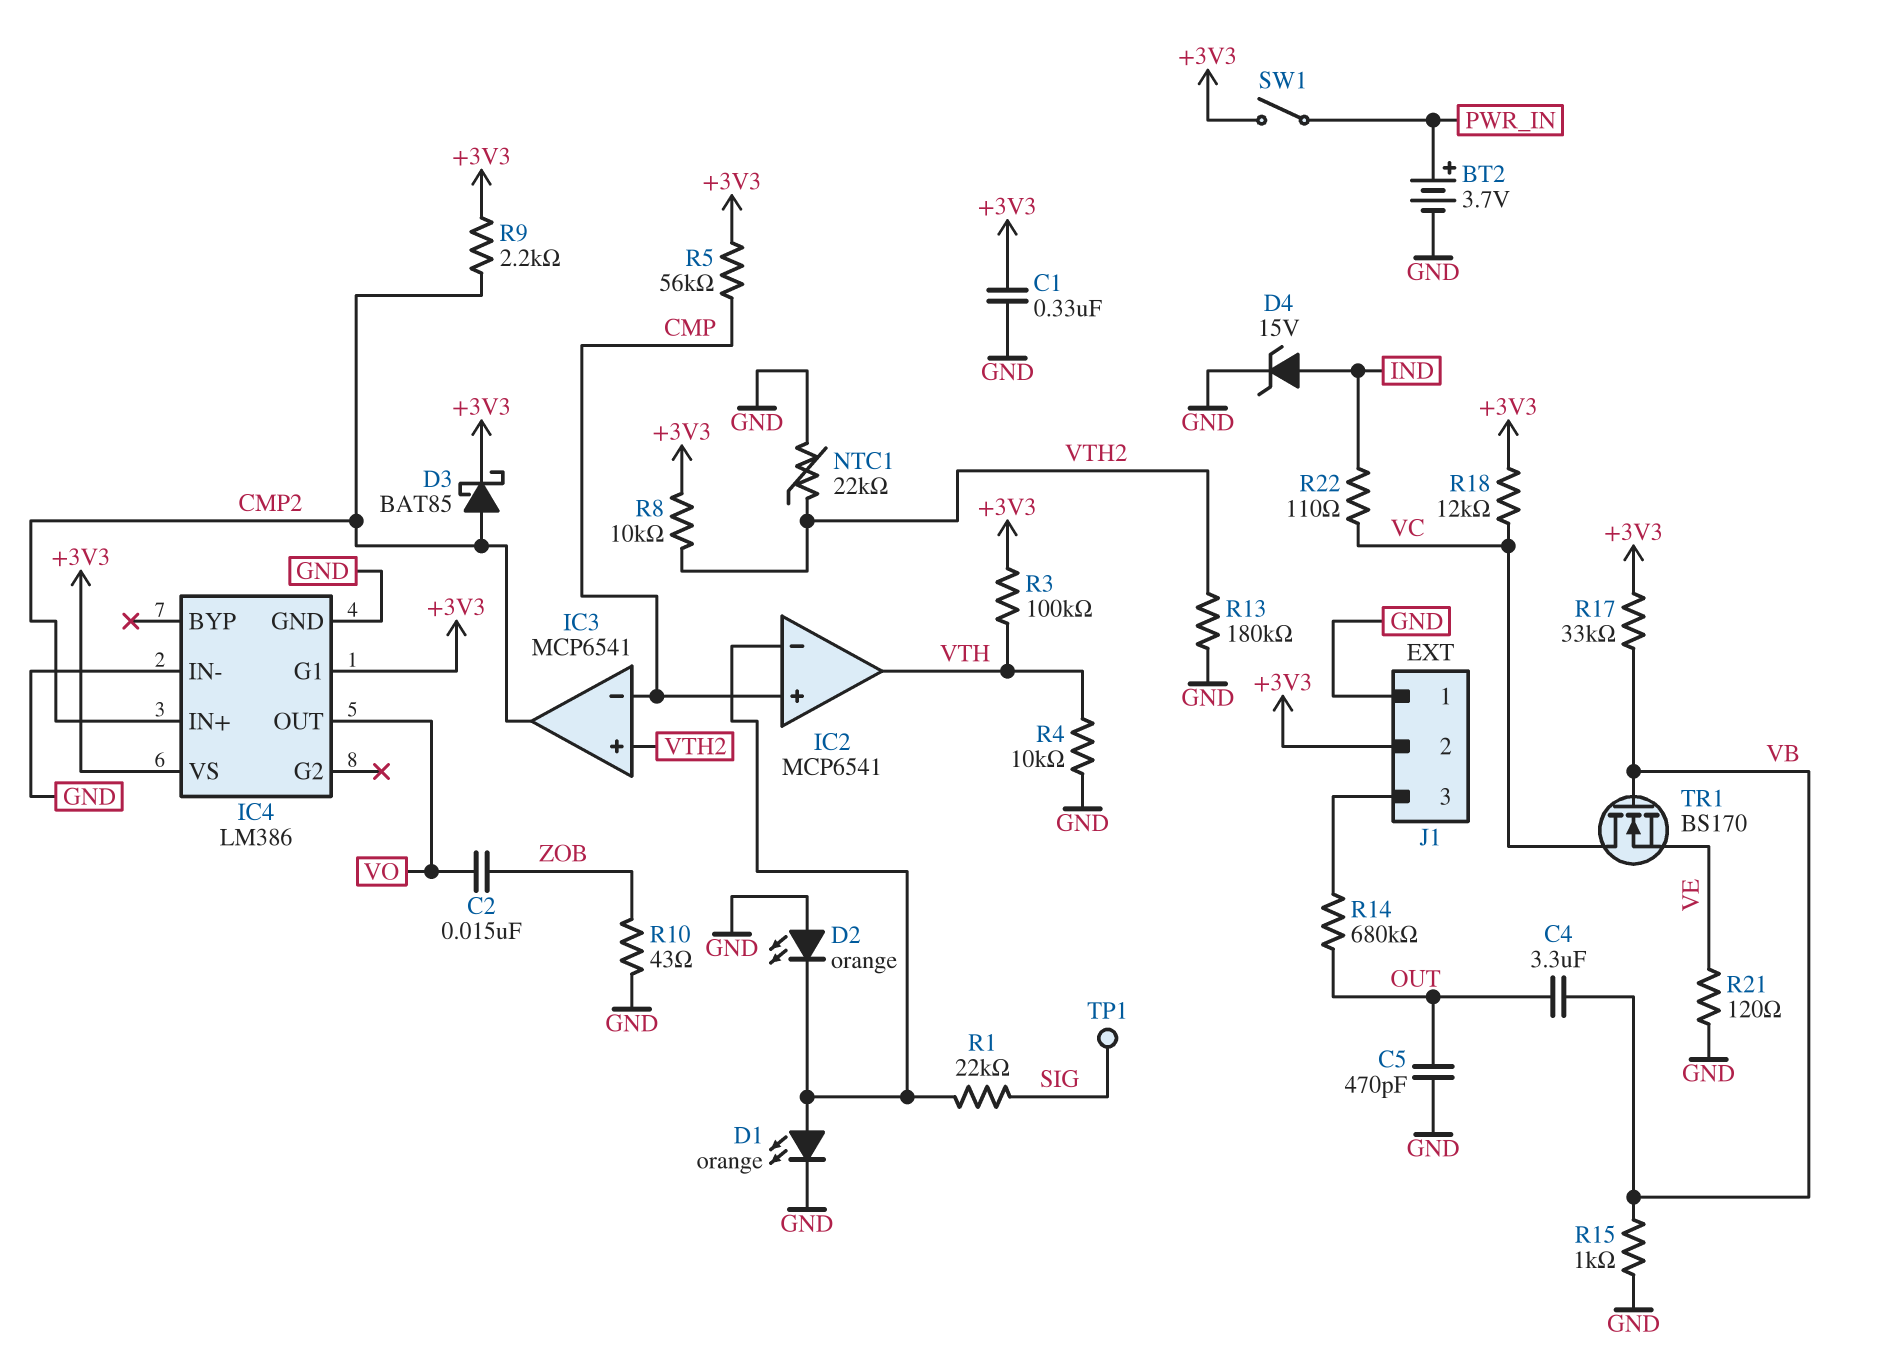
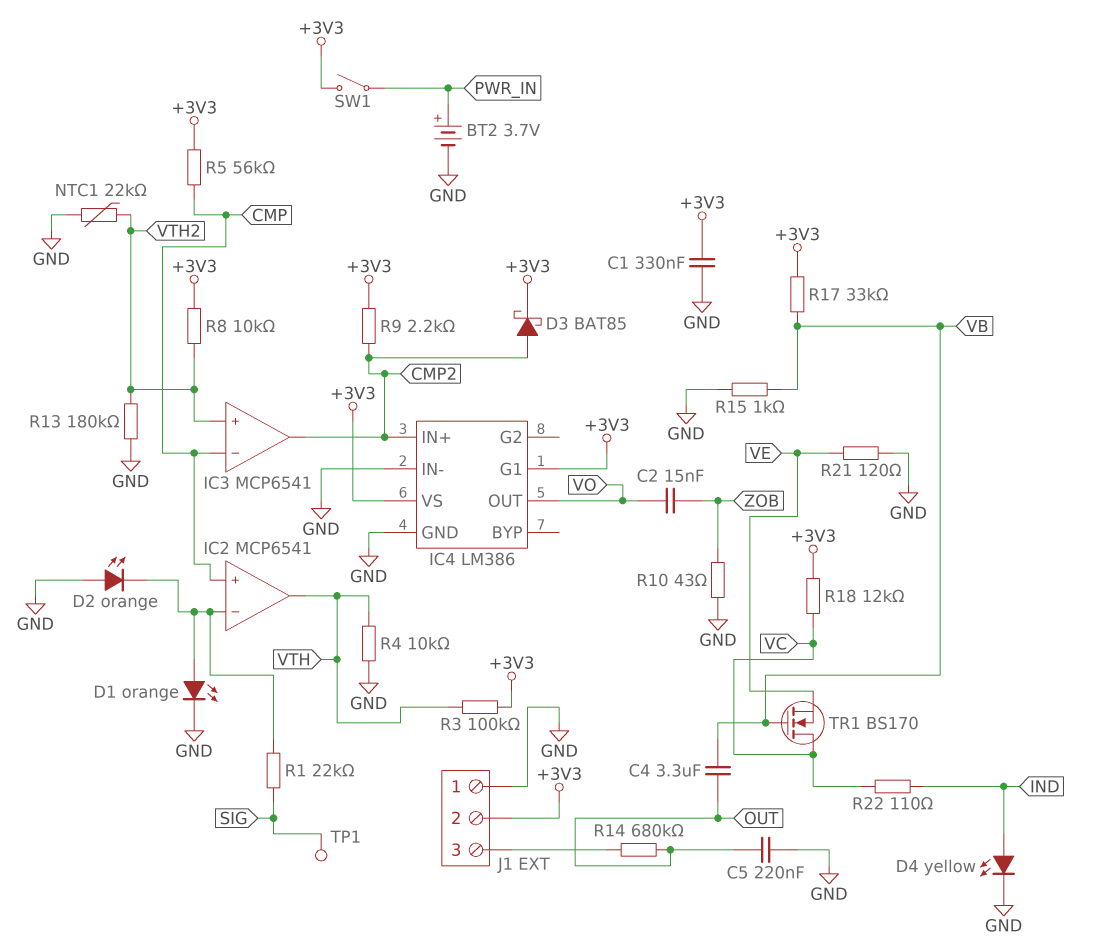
C5: 470pF (GND, OUT) -> 220nF (GND, OUT)
D4: zener 15V (A IND, K GND) -> LED yellow (A IND, K GND)

